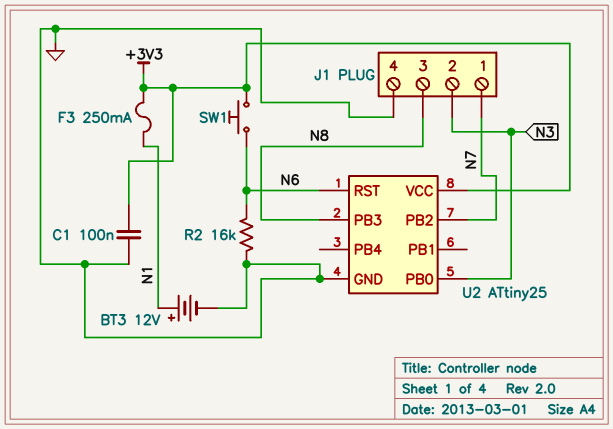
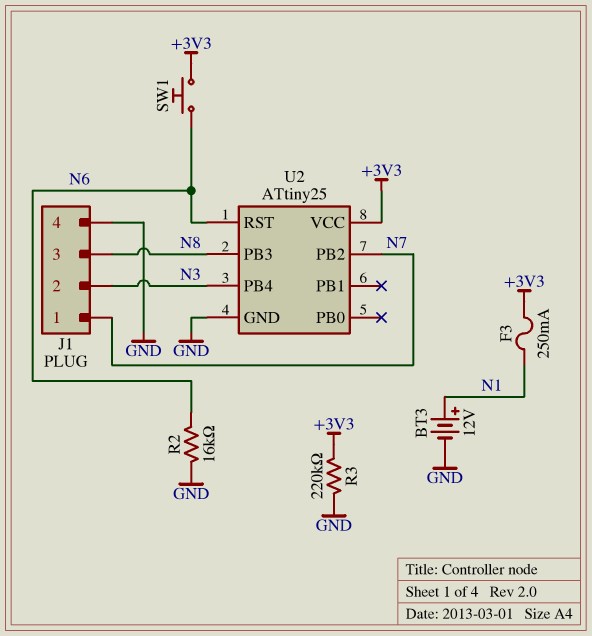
C1: 100nF (+3V3, GND) -> none
R3: none -> 220k (+3V3, GND)
U2 pin PB0: N3 -> none
U2 pin PB4: none -> N3

